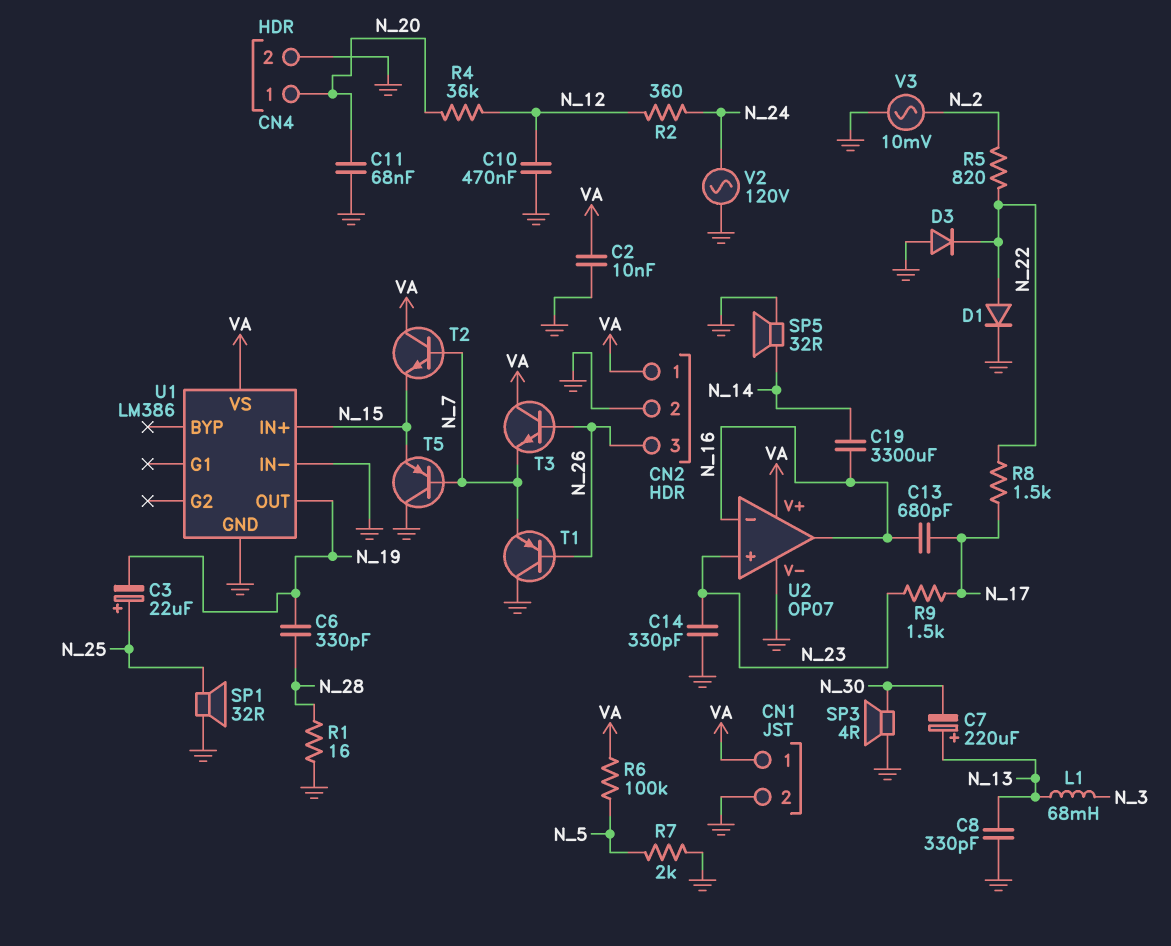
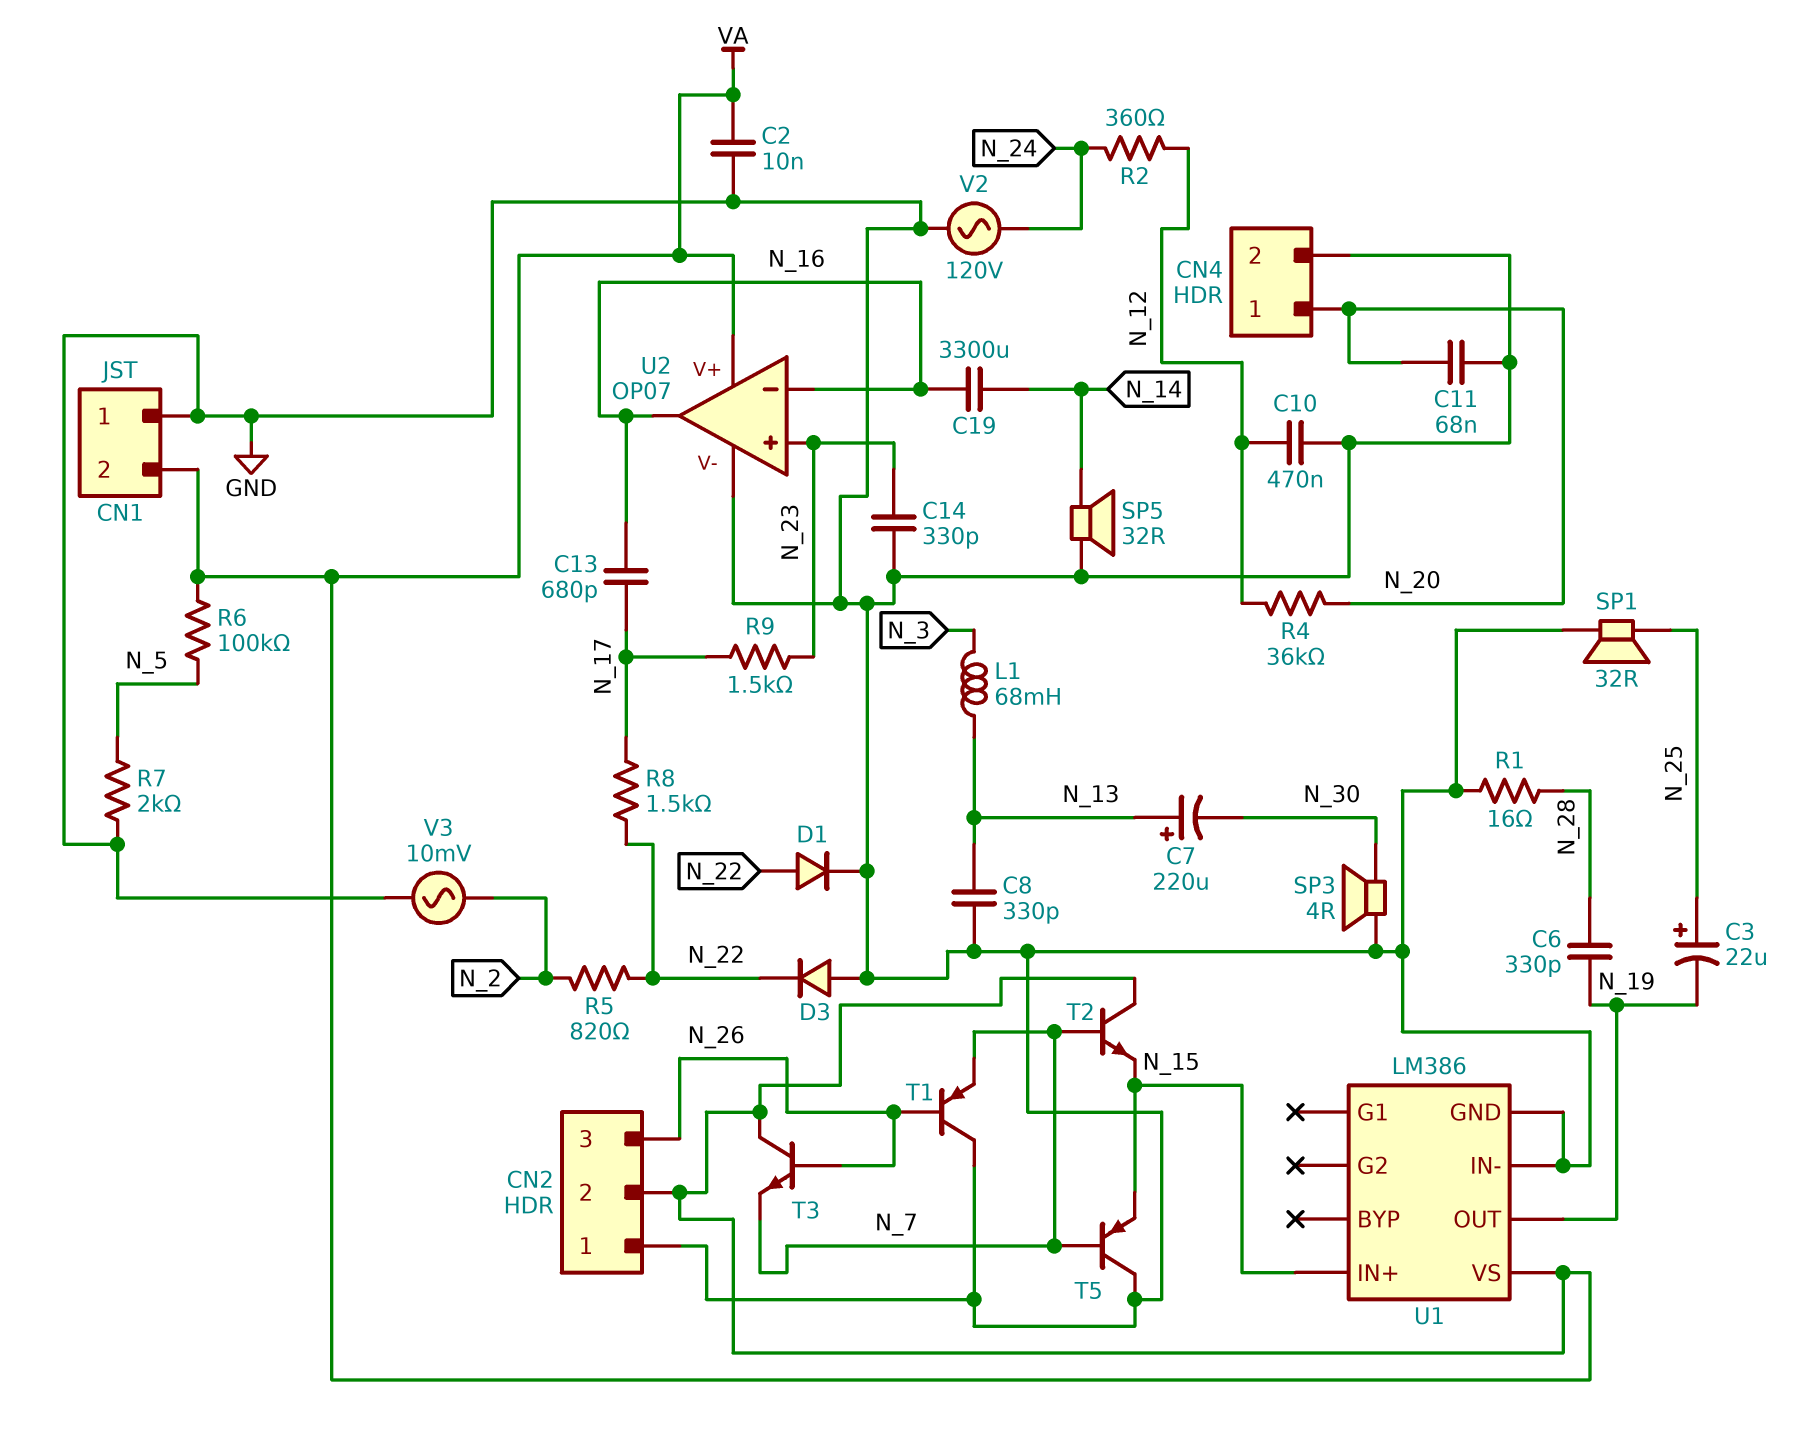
CN1 pin 1: VA -> GND
CN1 pin 2: GND -> VA
CN2 pin 1: VA -> GND
CN2 pin 2: GND -> VA

